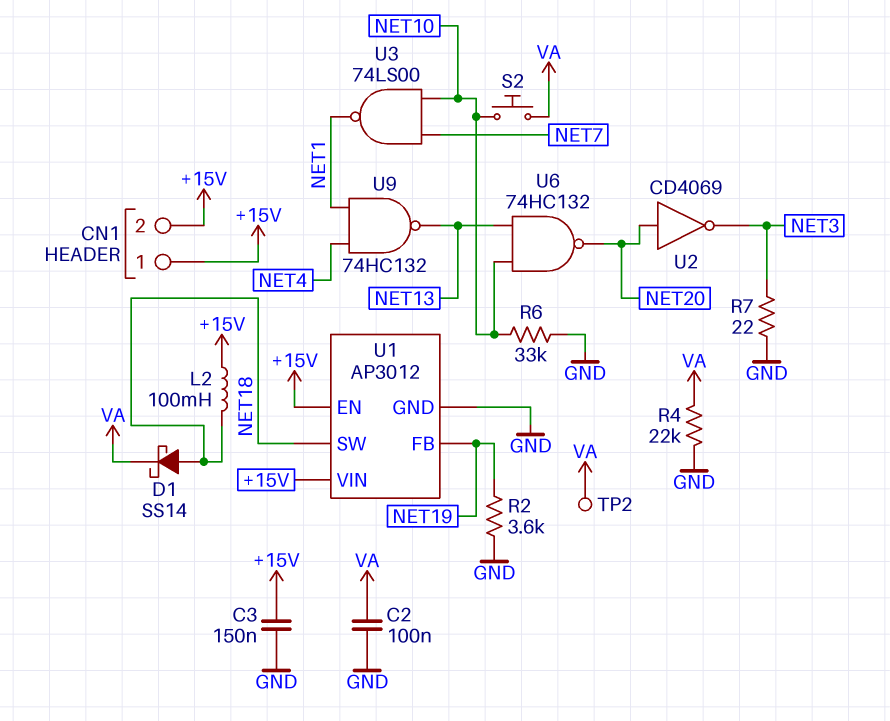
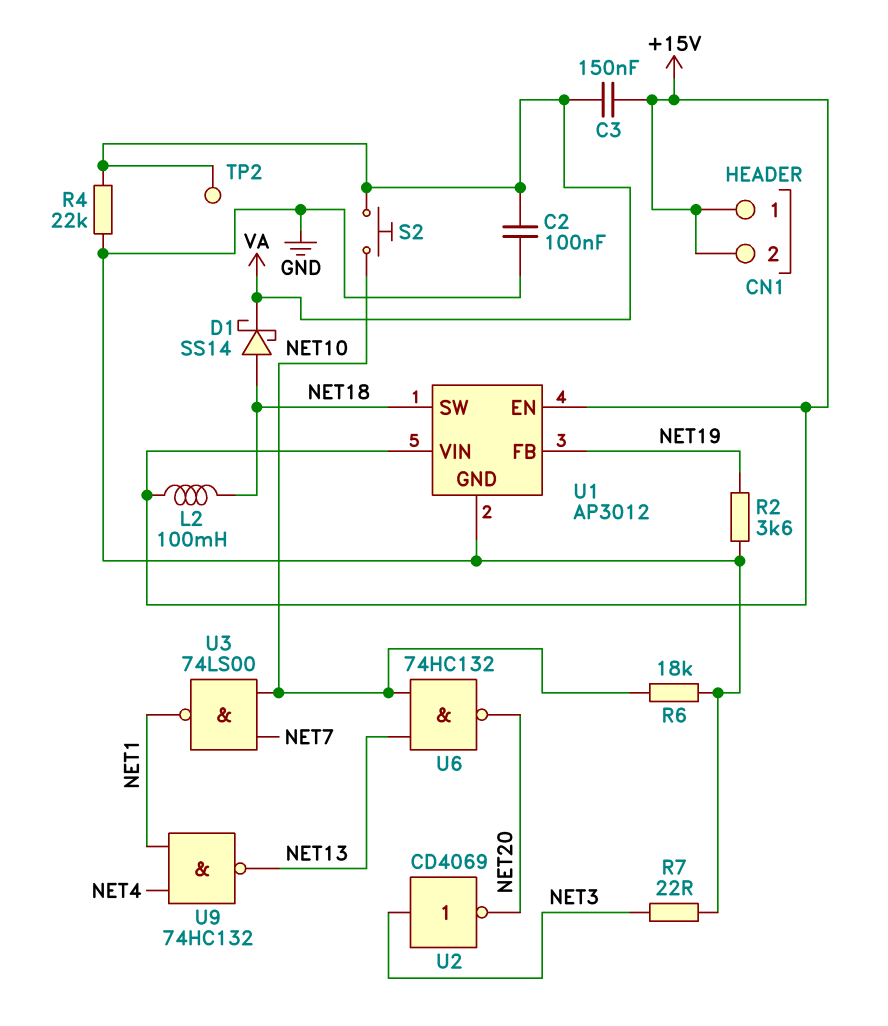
C3: 150nF (+15V, GND) -> 150nF (+15V, VA)
R6: 33k (GND, NET10) -> 18k (GND, NET10)
U2: NOT CD4069 (in NET20, out NET3) -> NOT CD4069 (in NET3, out NET20)

